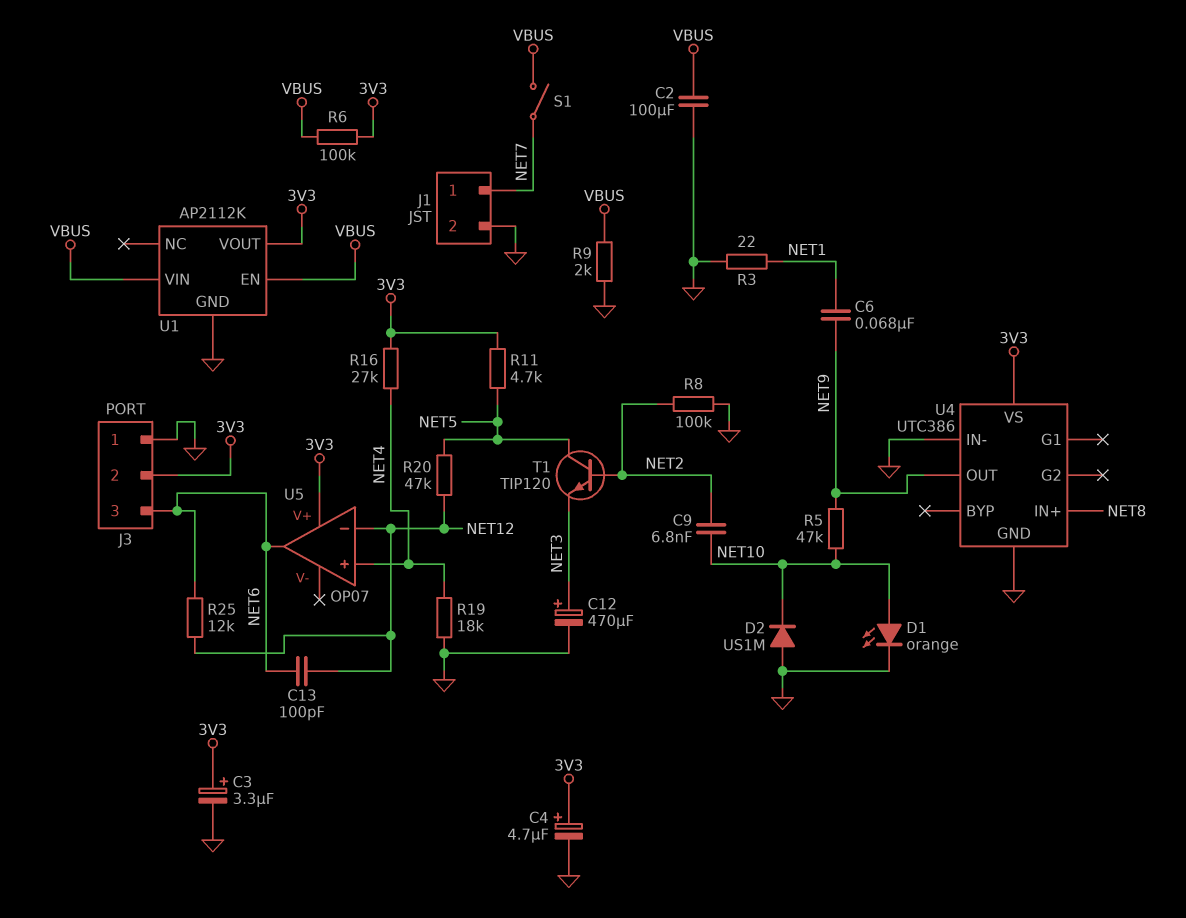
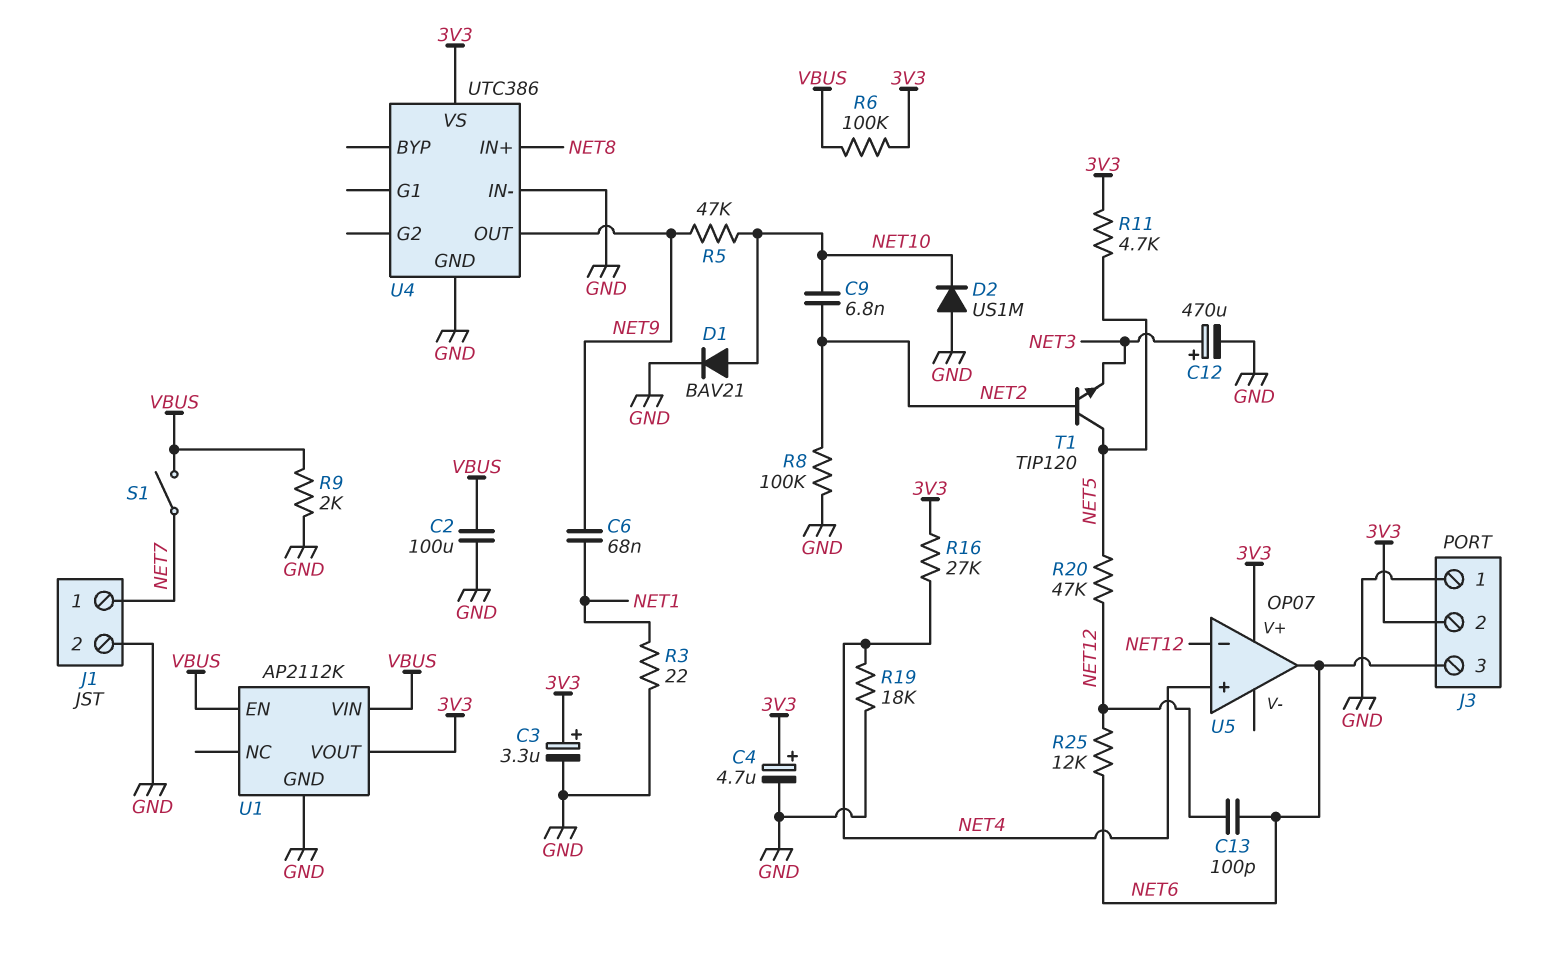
D1: LED orange (A NET10, K GND) -> diode BAV21 (A NET10, K GND)

